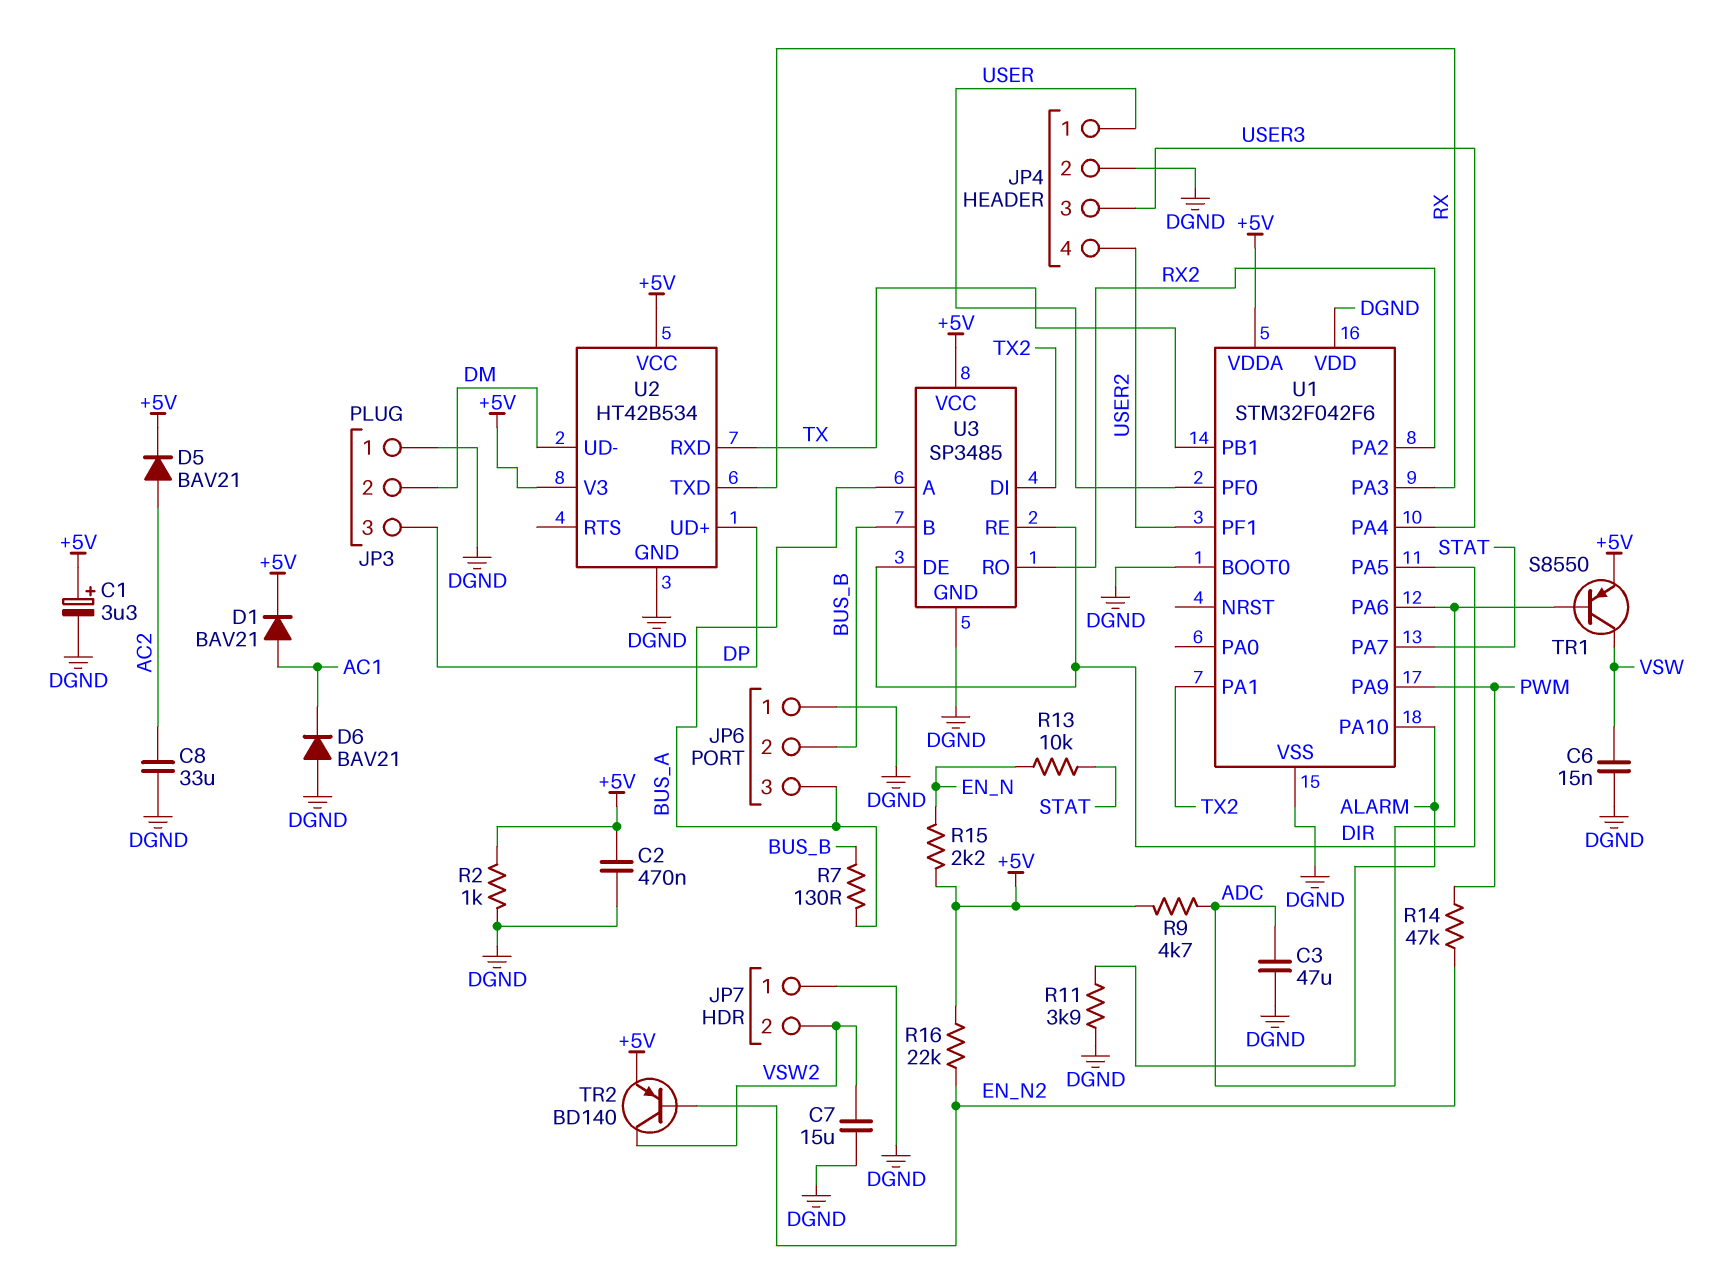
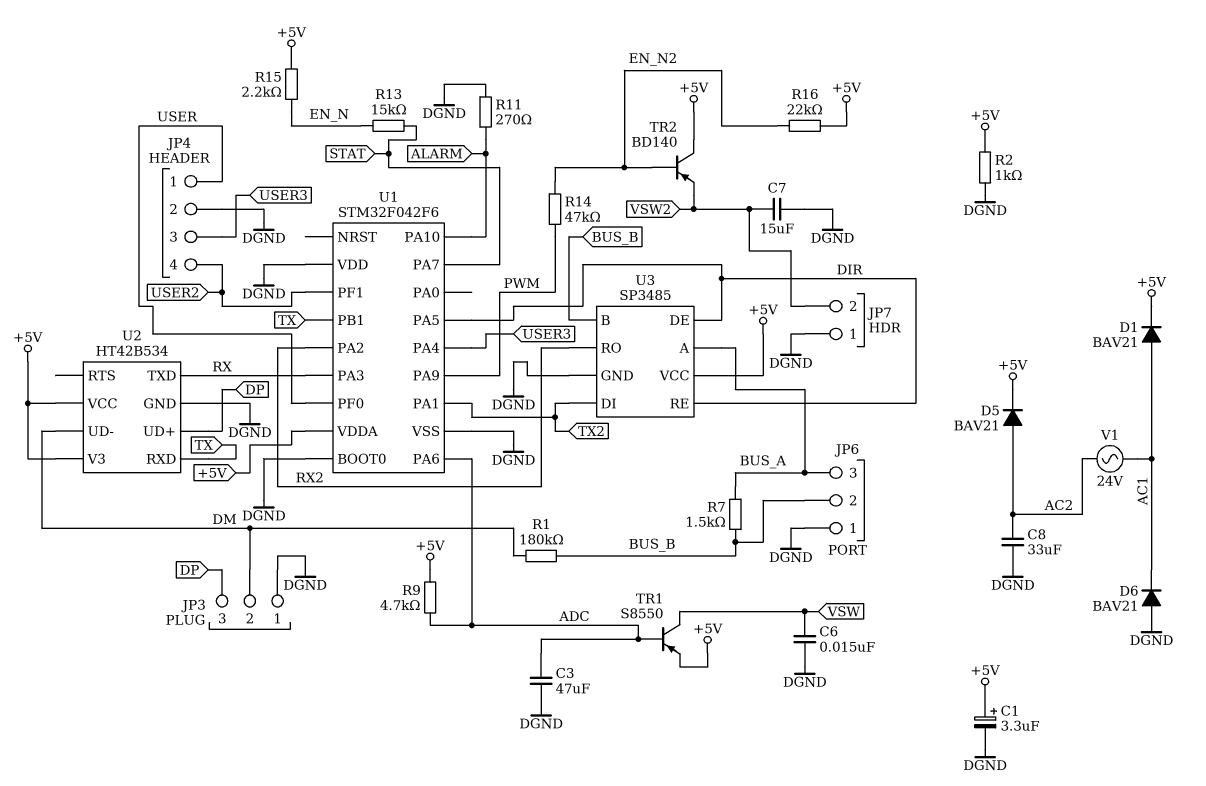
C2: 470nF (+5V, DGND) -> none
R1: none -> 180k (BUS_B, DM)
R7: 130 (BUS_A, BUS_B) -> 1.5k (BUS_A, BUS_B)
R11: 3.9k (ALARM, DGND) -> 270 (ALARM, DGND)
R13: 10k (EN_N, STAT) -> 15k (EN_N, STAT)
TR2: PNP BD140 (B EN_N2, C VSW2, E +5V) -> PNP BD140 (B EN_N2, C +5V, E VSW2)
V1: none -> AC 24V (AC1, AC2)

